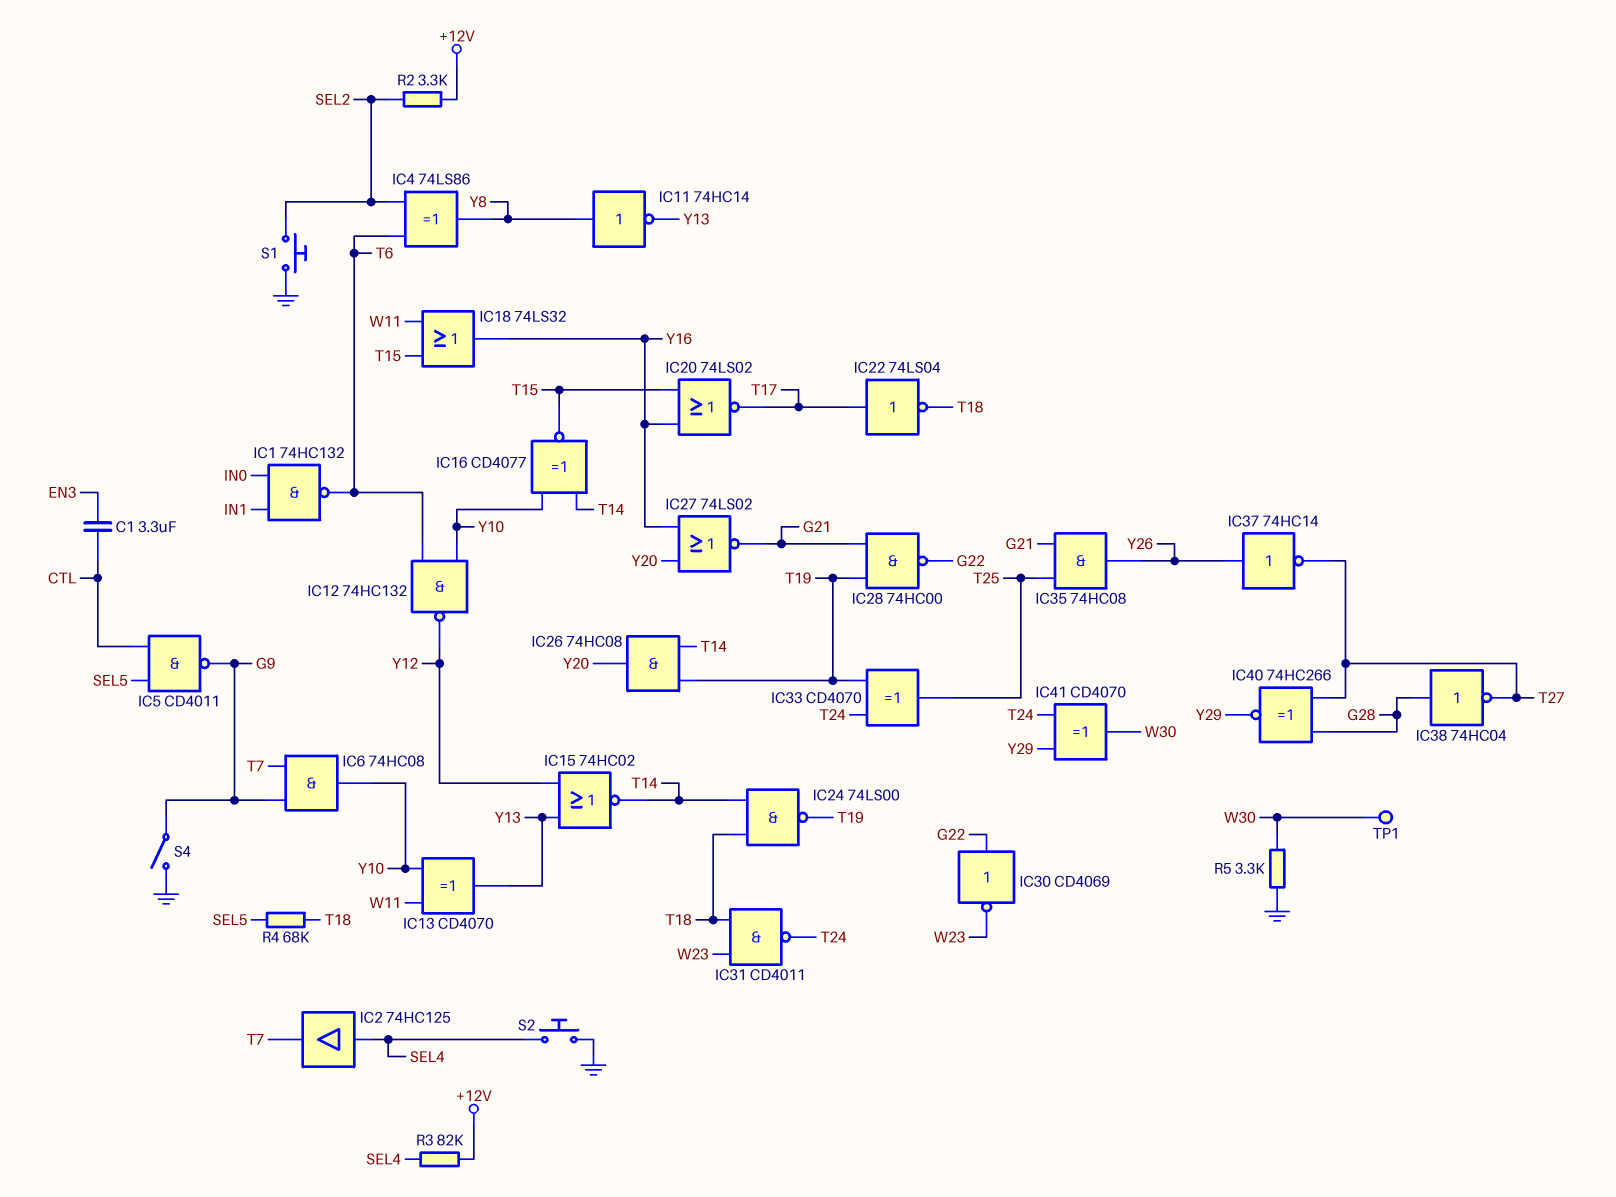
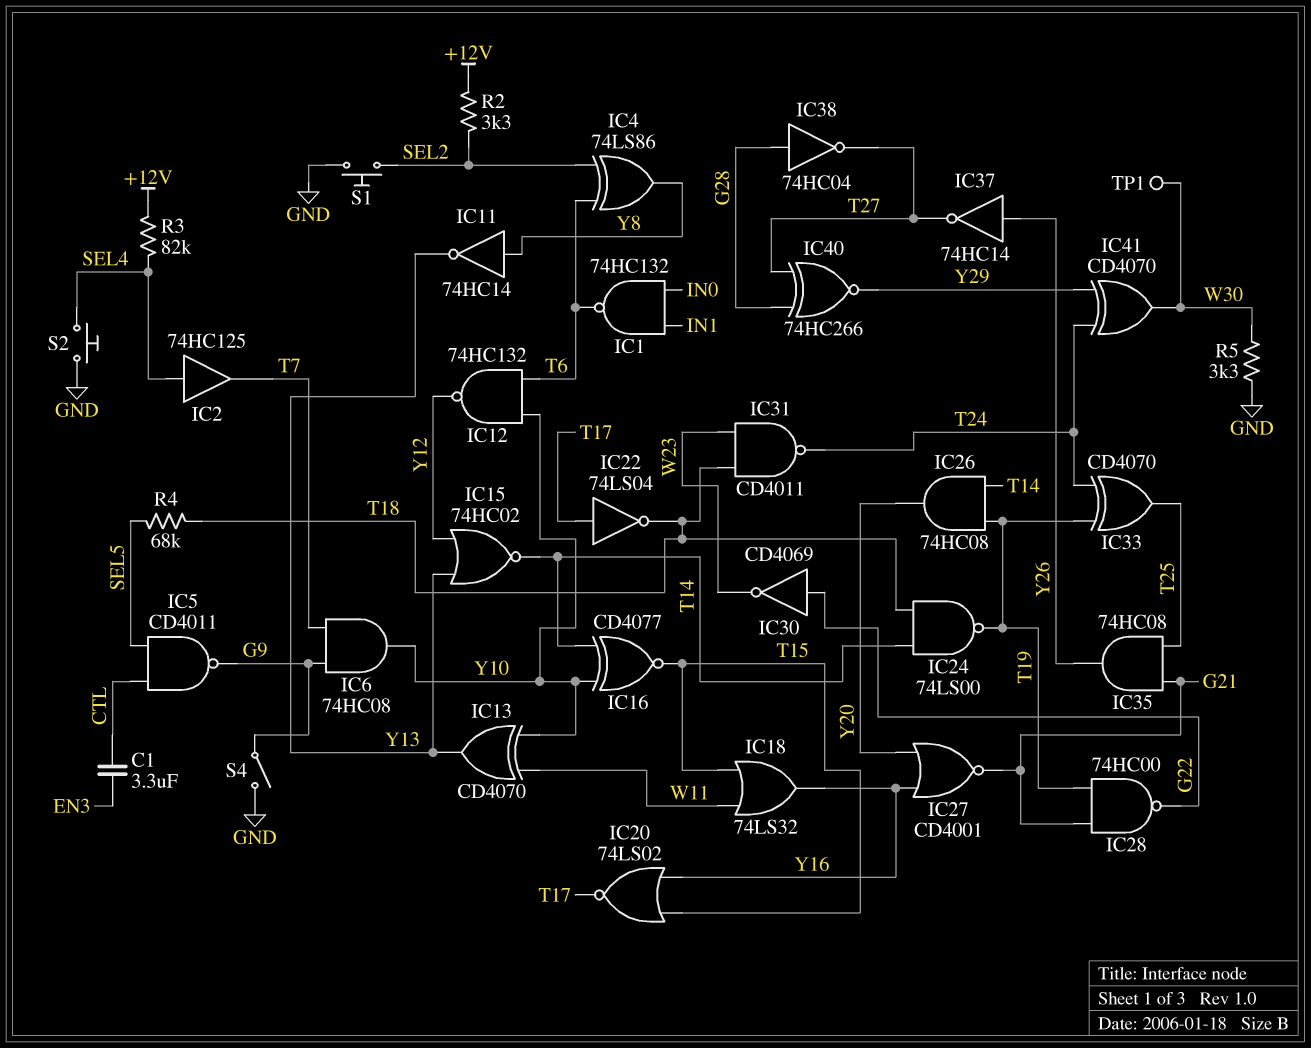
IC27: NOR 74LS02 (in Y16, in Y20, out G21) -> NOR CD4001 (in Y16, in Y20, out G21)

